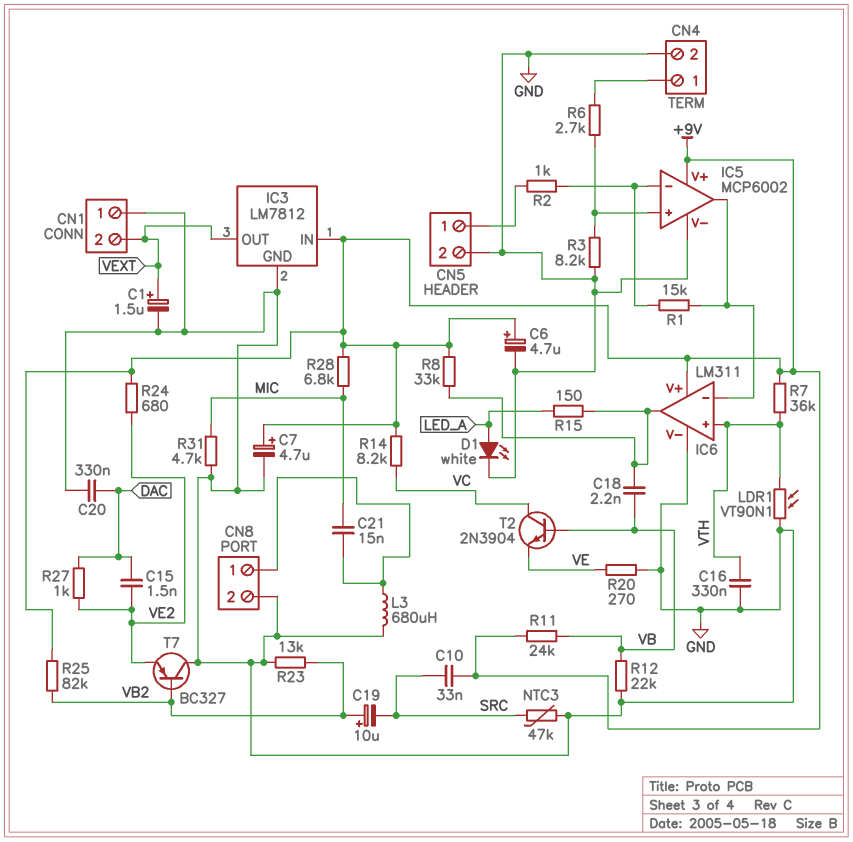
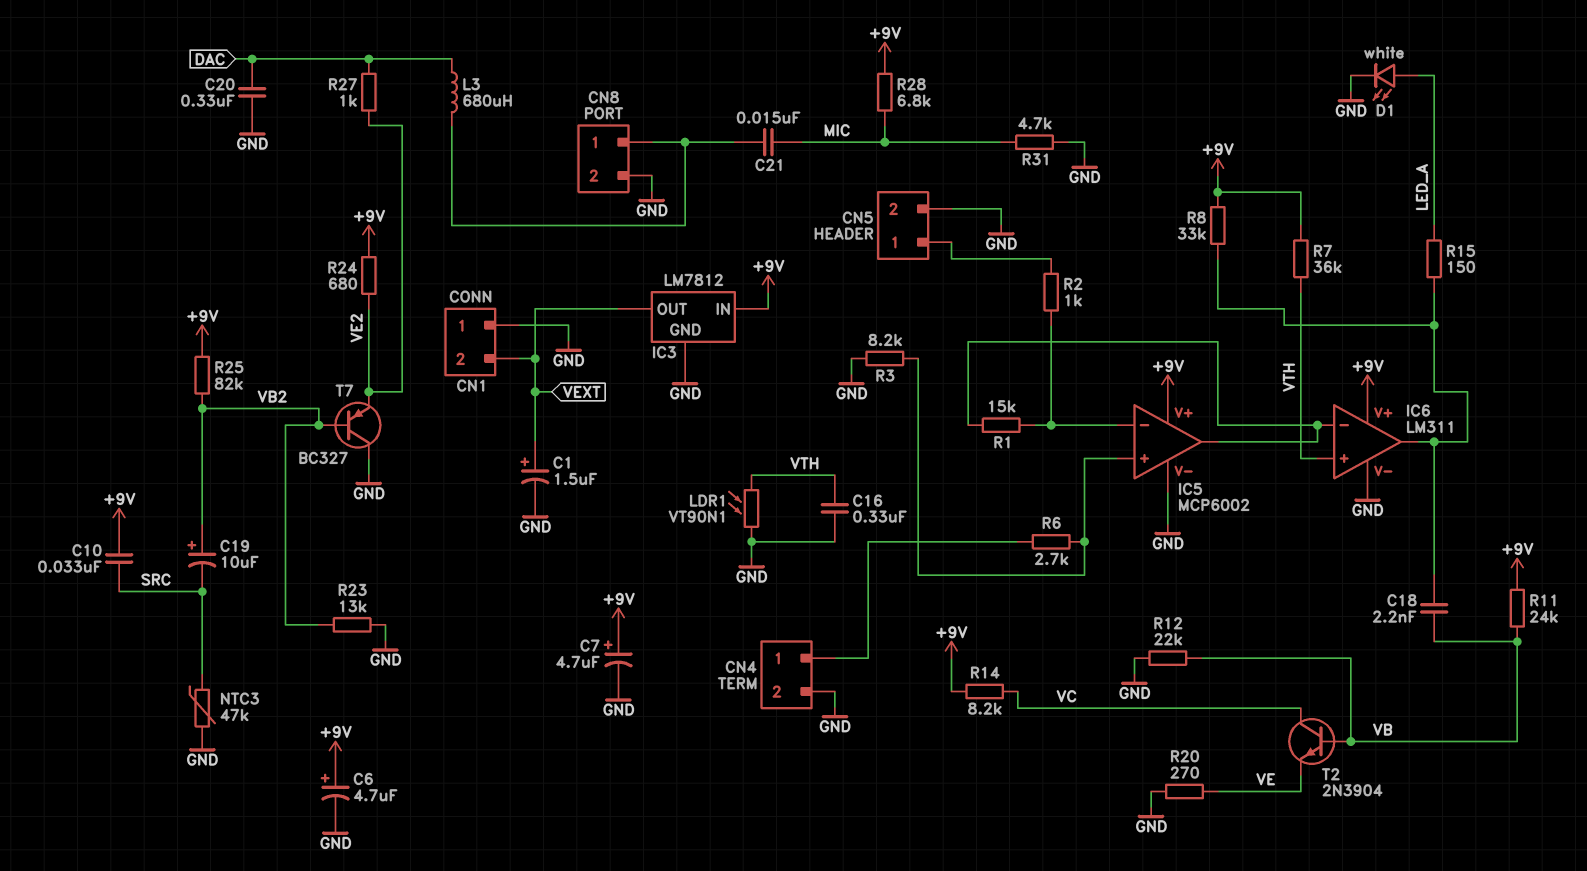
C15: 1.5nF (DAC, VE2) -> none
L3: 680uH (CN8/1, GND) -> 680uH (CN8/1, DAC)

